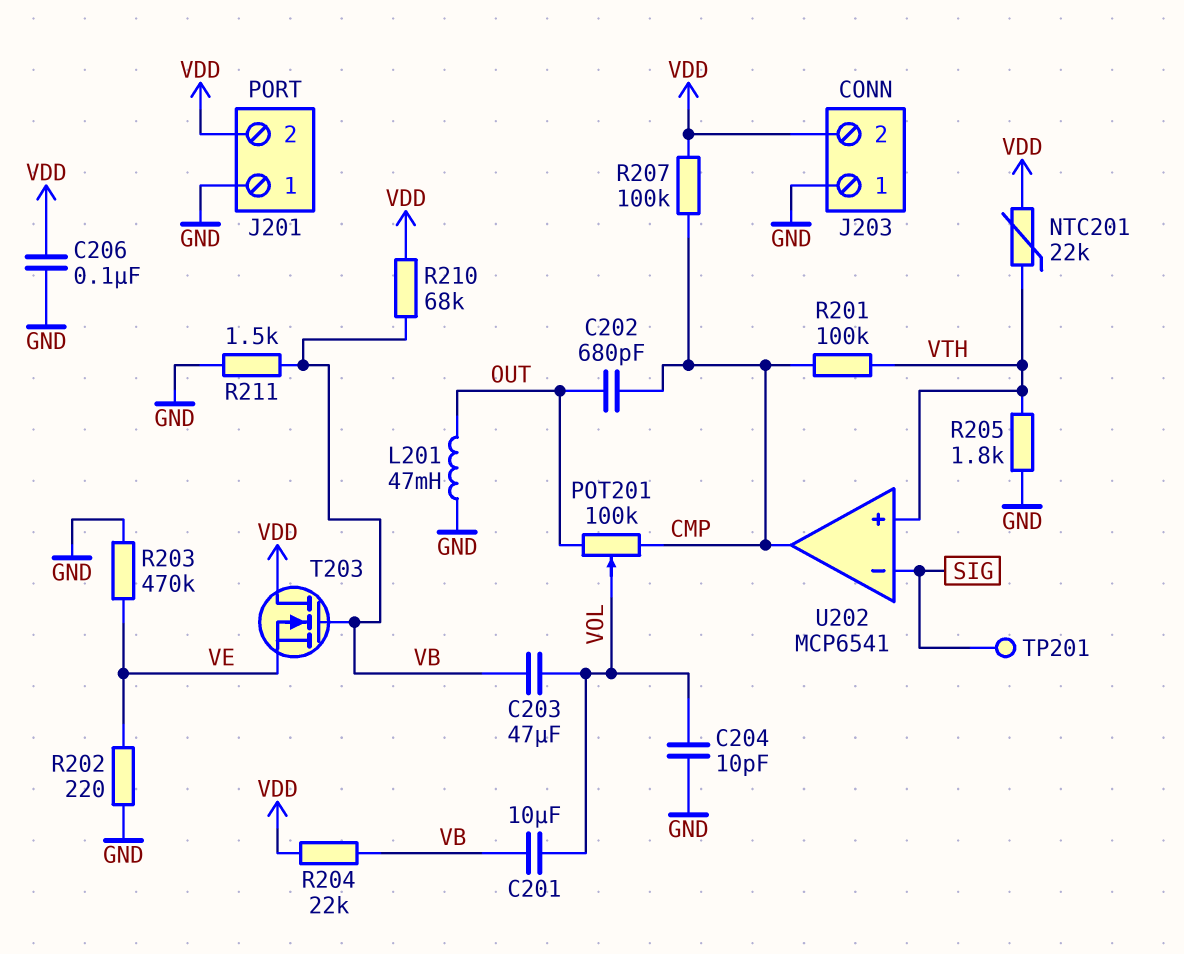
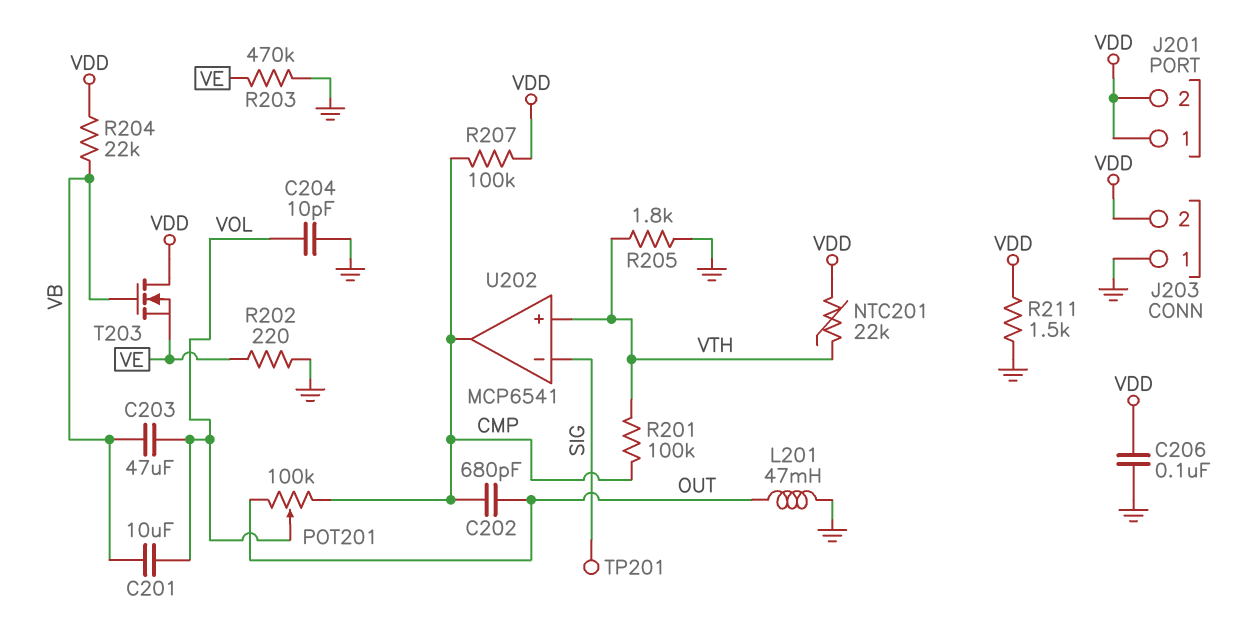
J201 pin 1: GND -> VDD
R210: 68k (VB, VDD) -> none
R211: 1.5k (GND, VB) -> 1.5k (GND, VDD)

